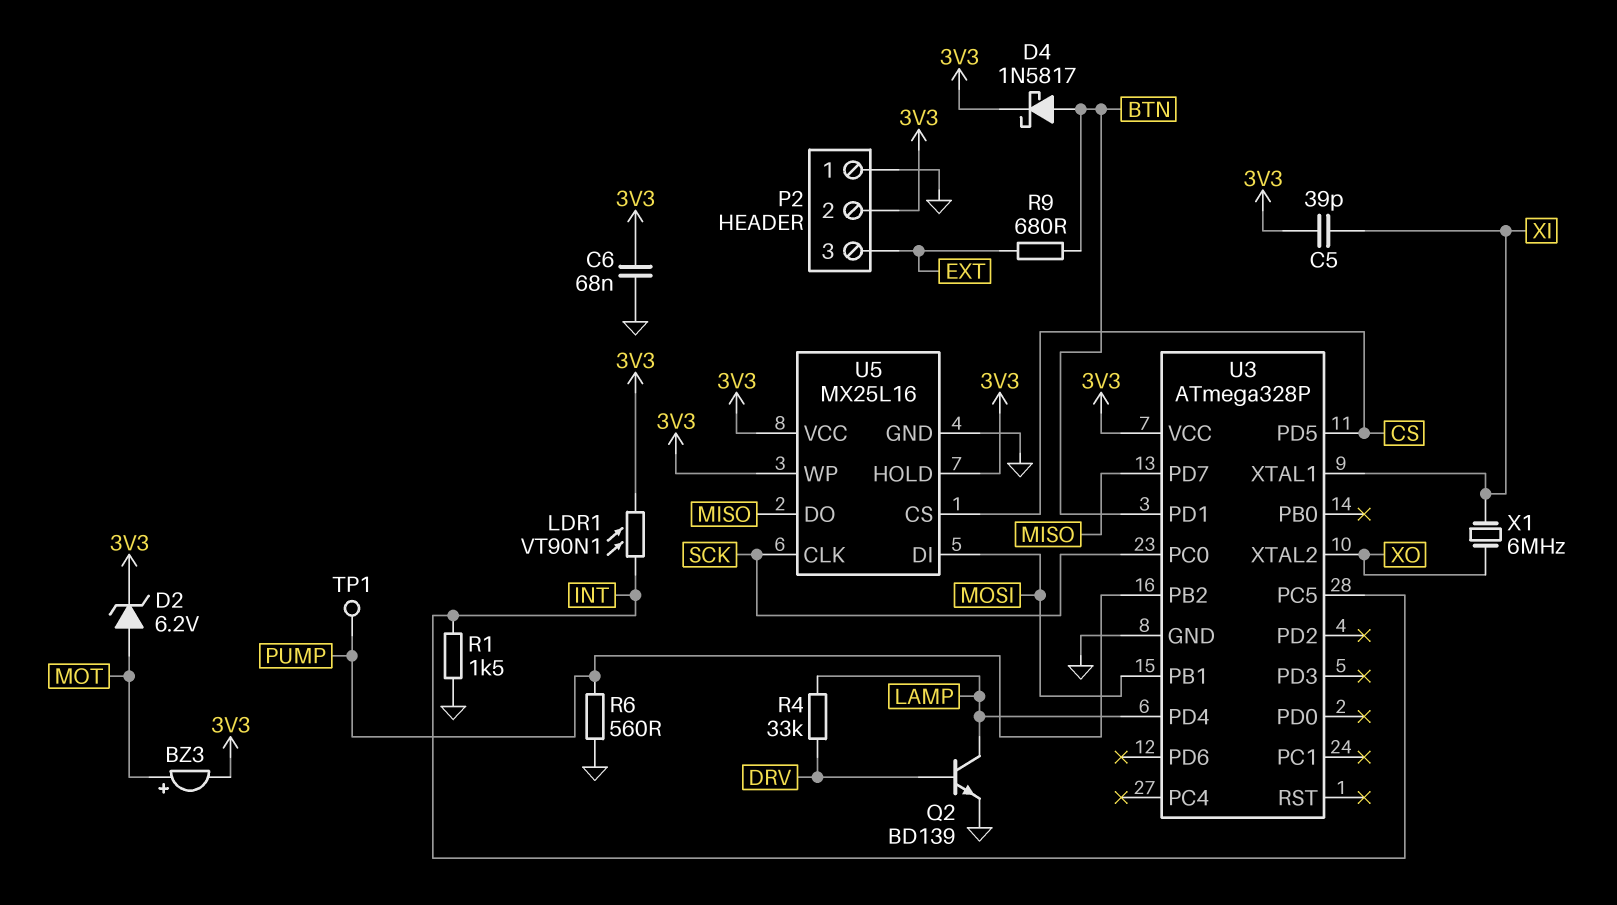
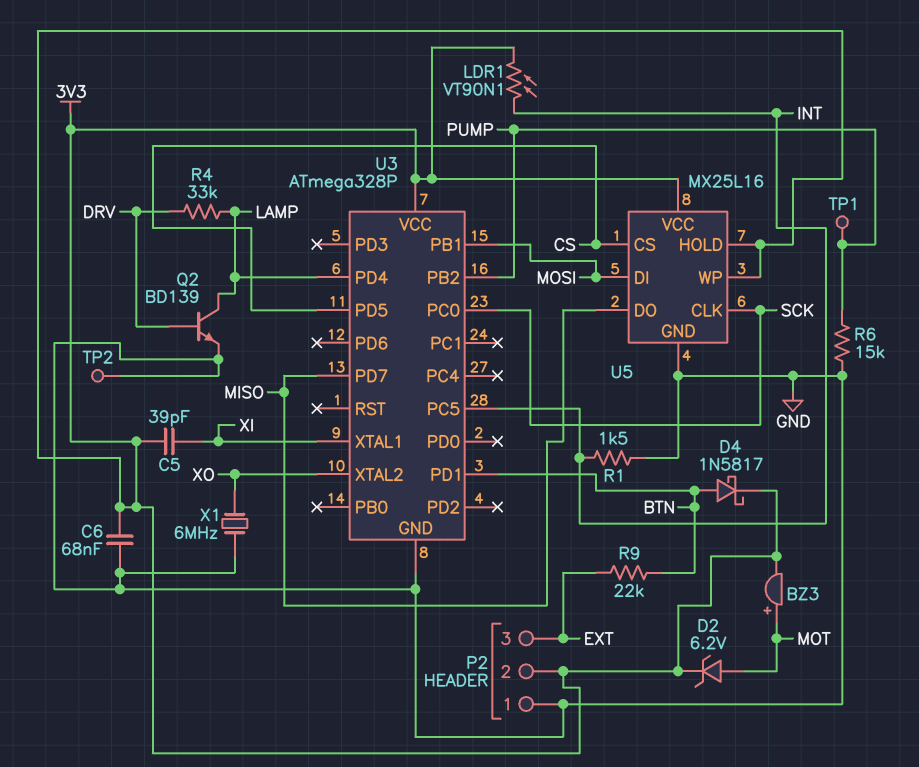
R6: 560 (GND, PUMP) -> 15k (GND, PUMP)
R9: 680 (BTN, EXT) -> 22k (BTN, EXT)
TP2: none -> test point (GND)
X1: 6MHz (XI, XO) -> 6MHz (GND, XO)

